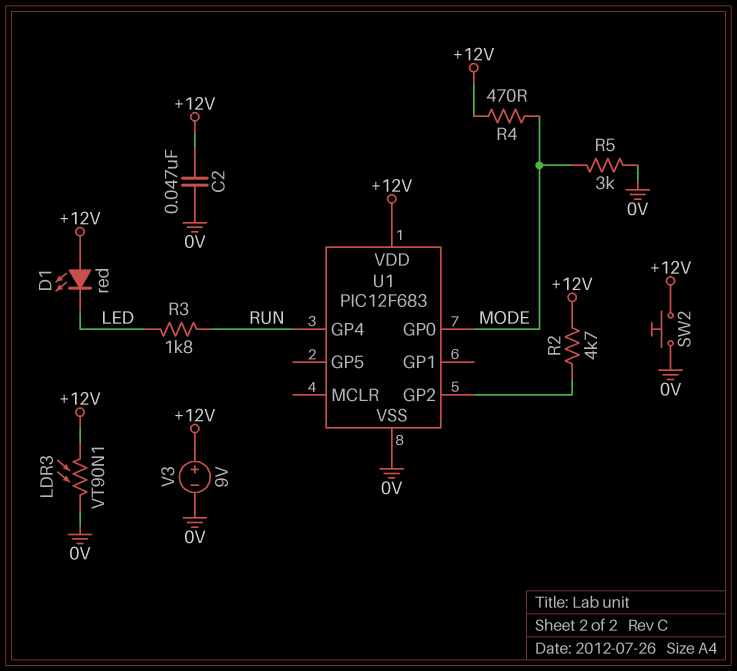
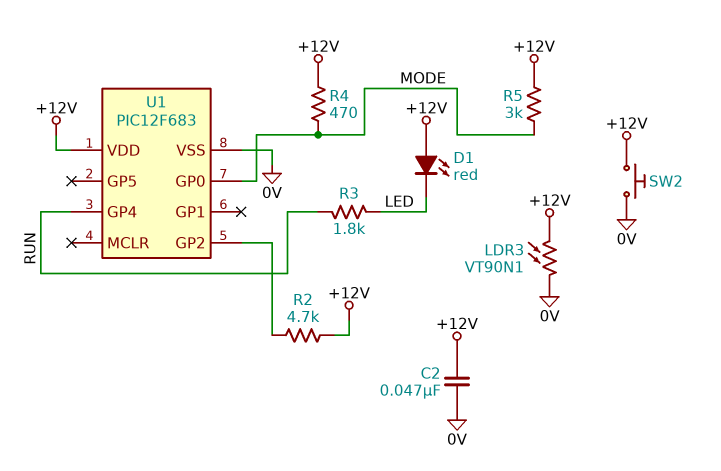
R5: 3k (0V, MODE) -> 3k (+12V, MODE)
V3: 9V (plus +12V, minus 0V) -> none

